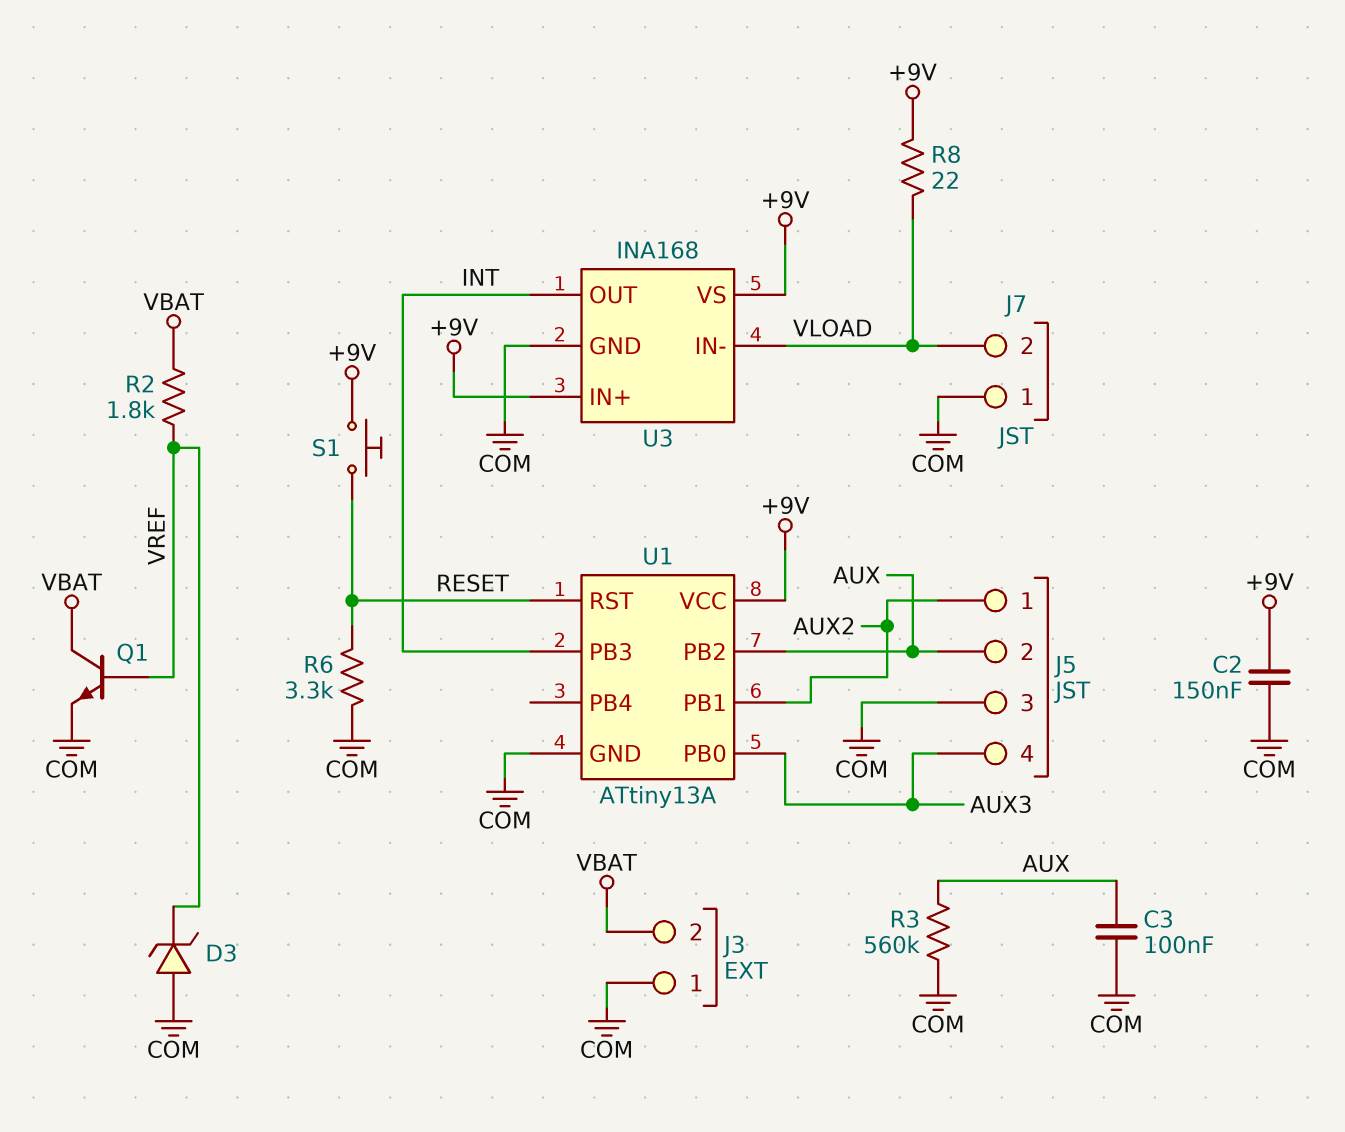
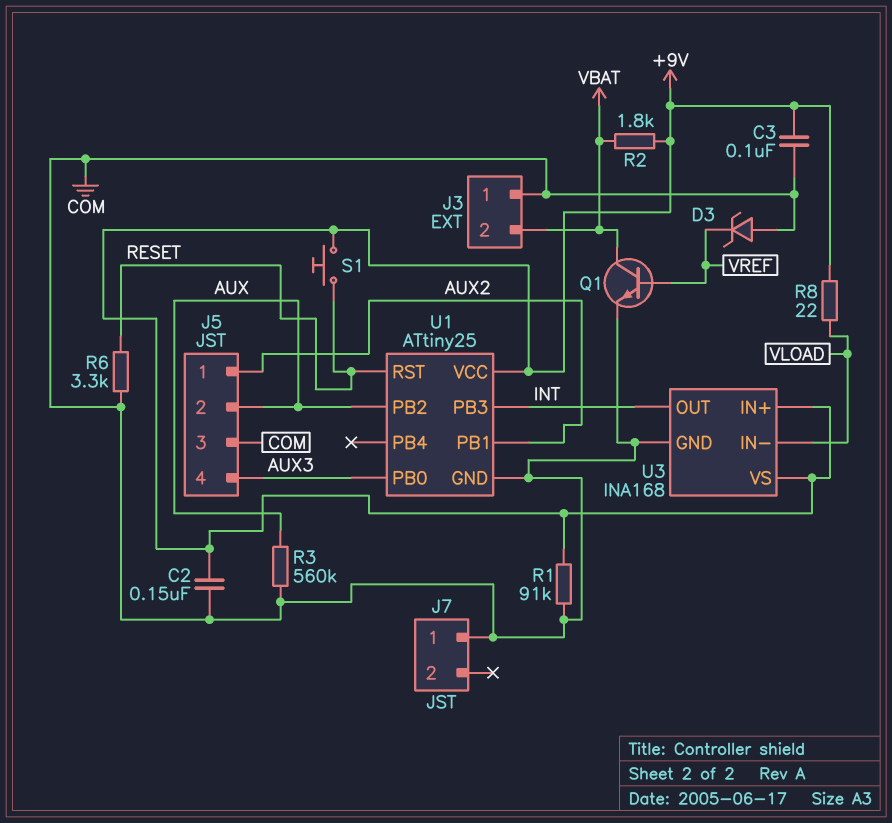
C3: 100nF (AUX, COM) -> 100nF (+9V, COM)
J7 pin 2: VLOAD -> none
R1: none -> 91k (+9V, COM)
R2: 1.8k (VBAT, VREF) -> 1.8k (+9V, VBAT)
U1: ATtiny13A -> ATtiny25

